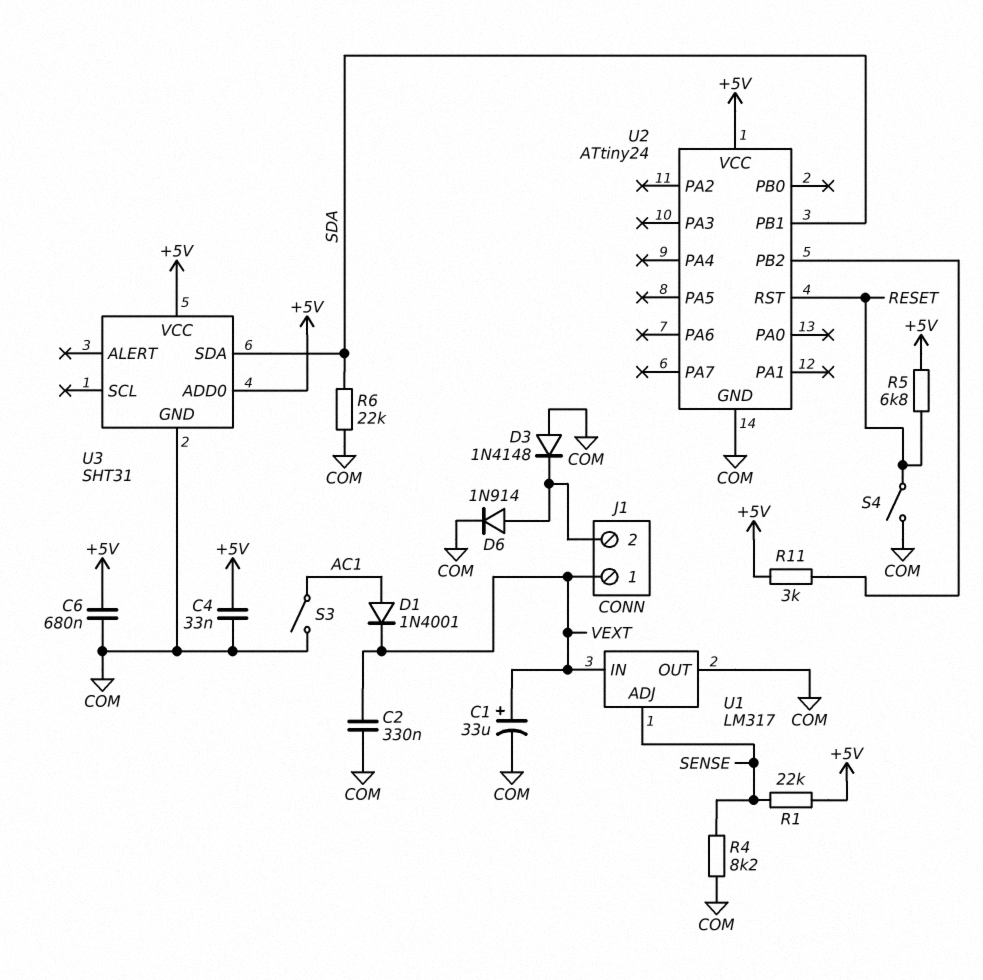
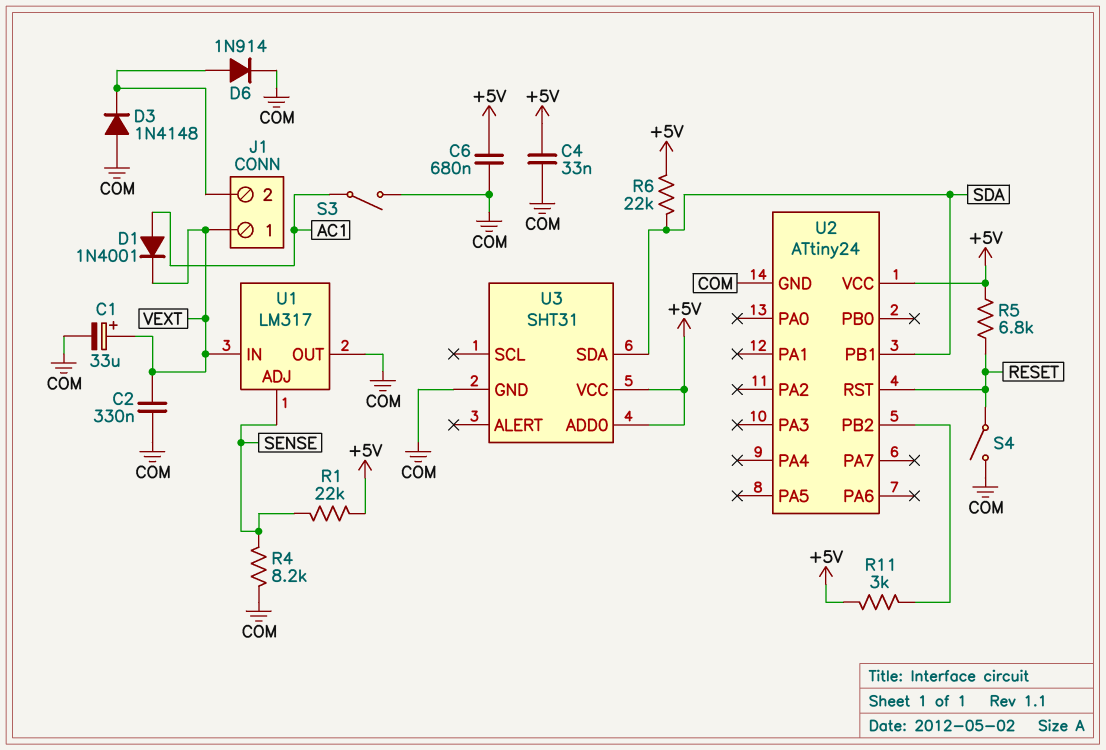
R6: 22k (COM, SDA) -> 22k (+5V, SDA)

